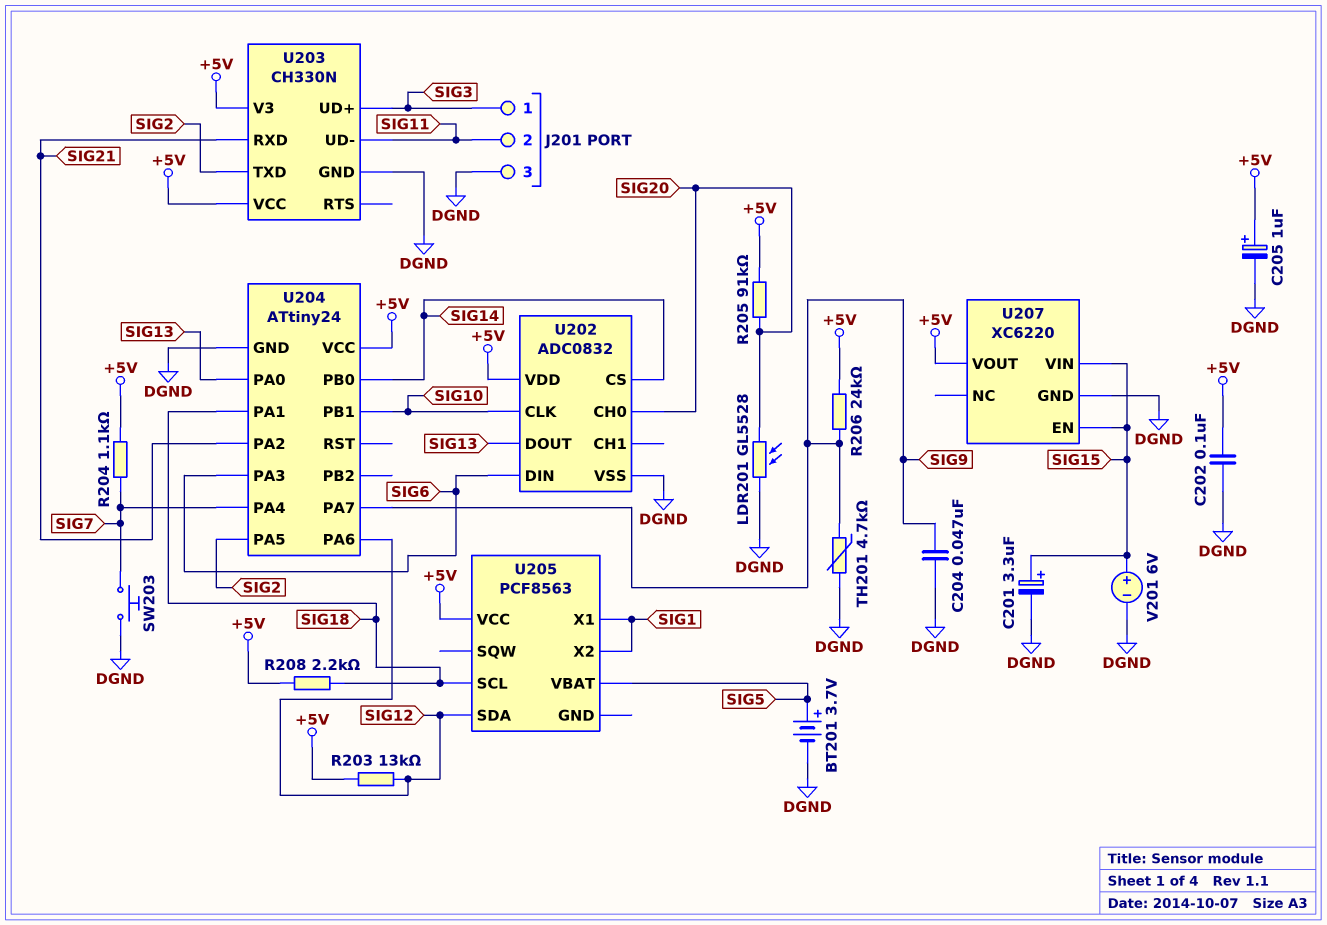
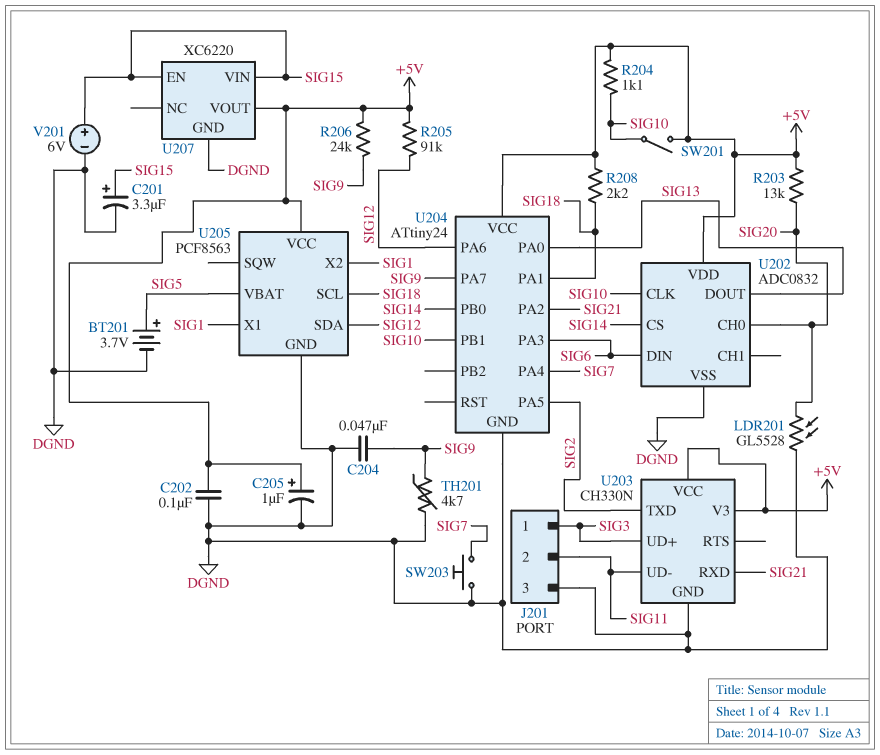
R203: 13k (+5V, SIG12) -> 13k (+5V, SIG20)
R204: 1.1k (+5V, SIG7) -> 1.1k (+5V, SIG10)
R205: 91k (+5V, SIG20) -> 91k (+5V, SIG12)
SW201: none -> switch (+5V, SIG10)
U205 pin GND: none -> DGND

